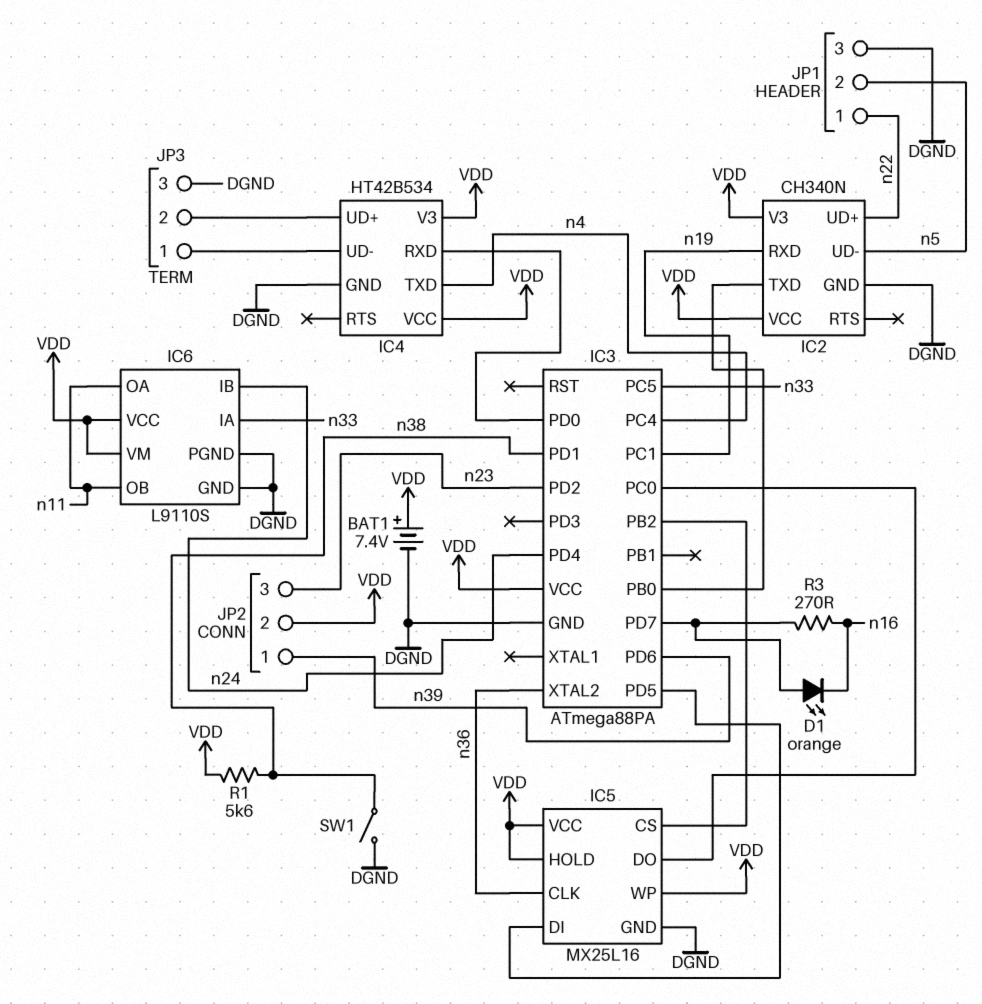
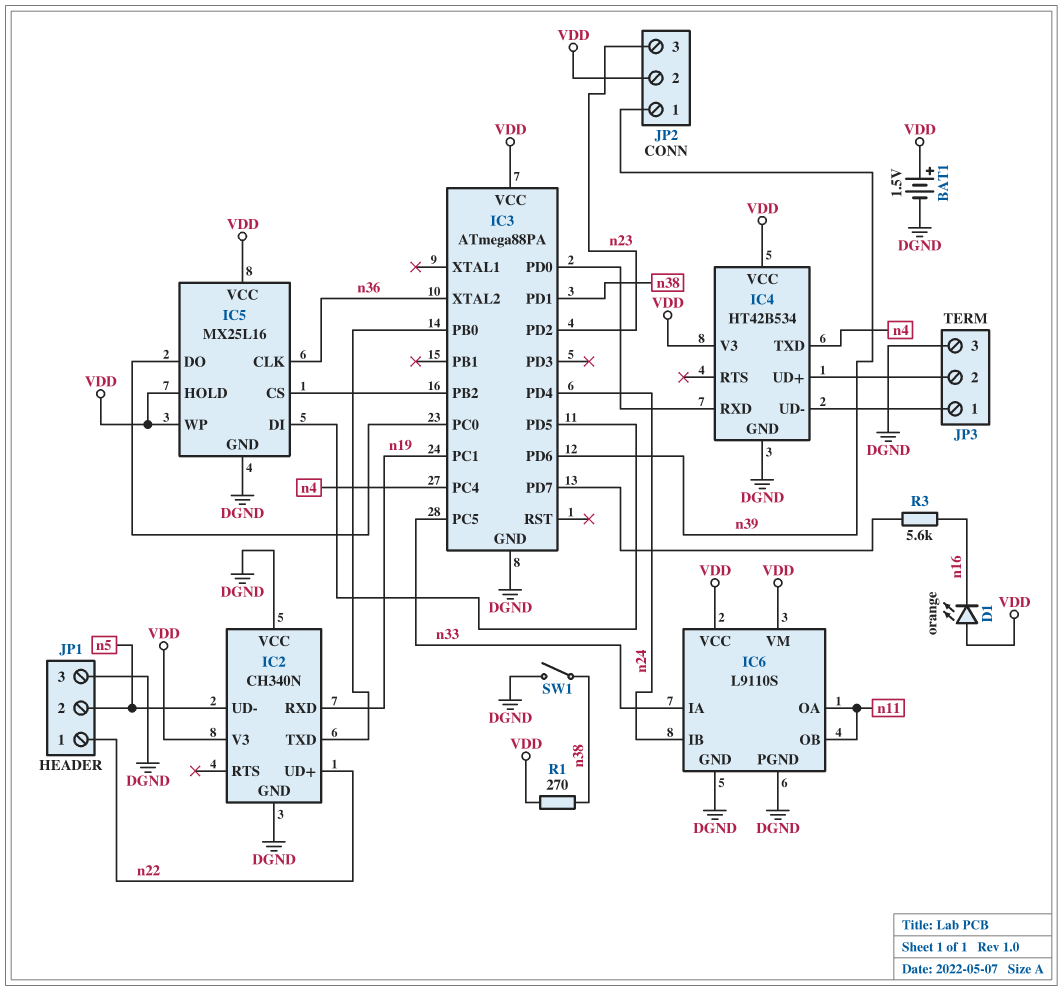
BAT1: 7.4V (plus VDD, minus DGND) -> 1.5V (plus VDD, minus DGND)
D1: LED orange (A IC3/PD7, K n16) -> LED orange (A VDD, K n16)
IC2 pin VCC: VDD -> DGND
R1: 5.6k (VDD, n38) -> 270 (VDD, n38)
R3: 270 (IC3/PD7, n16) -> 5.6k (IC3/PD7, n16)

